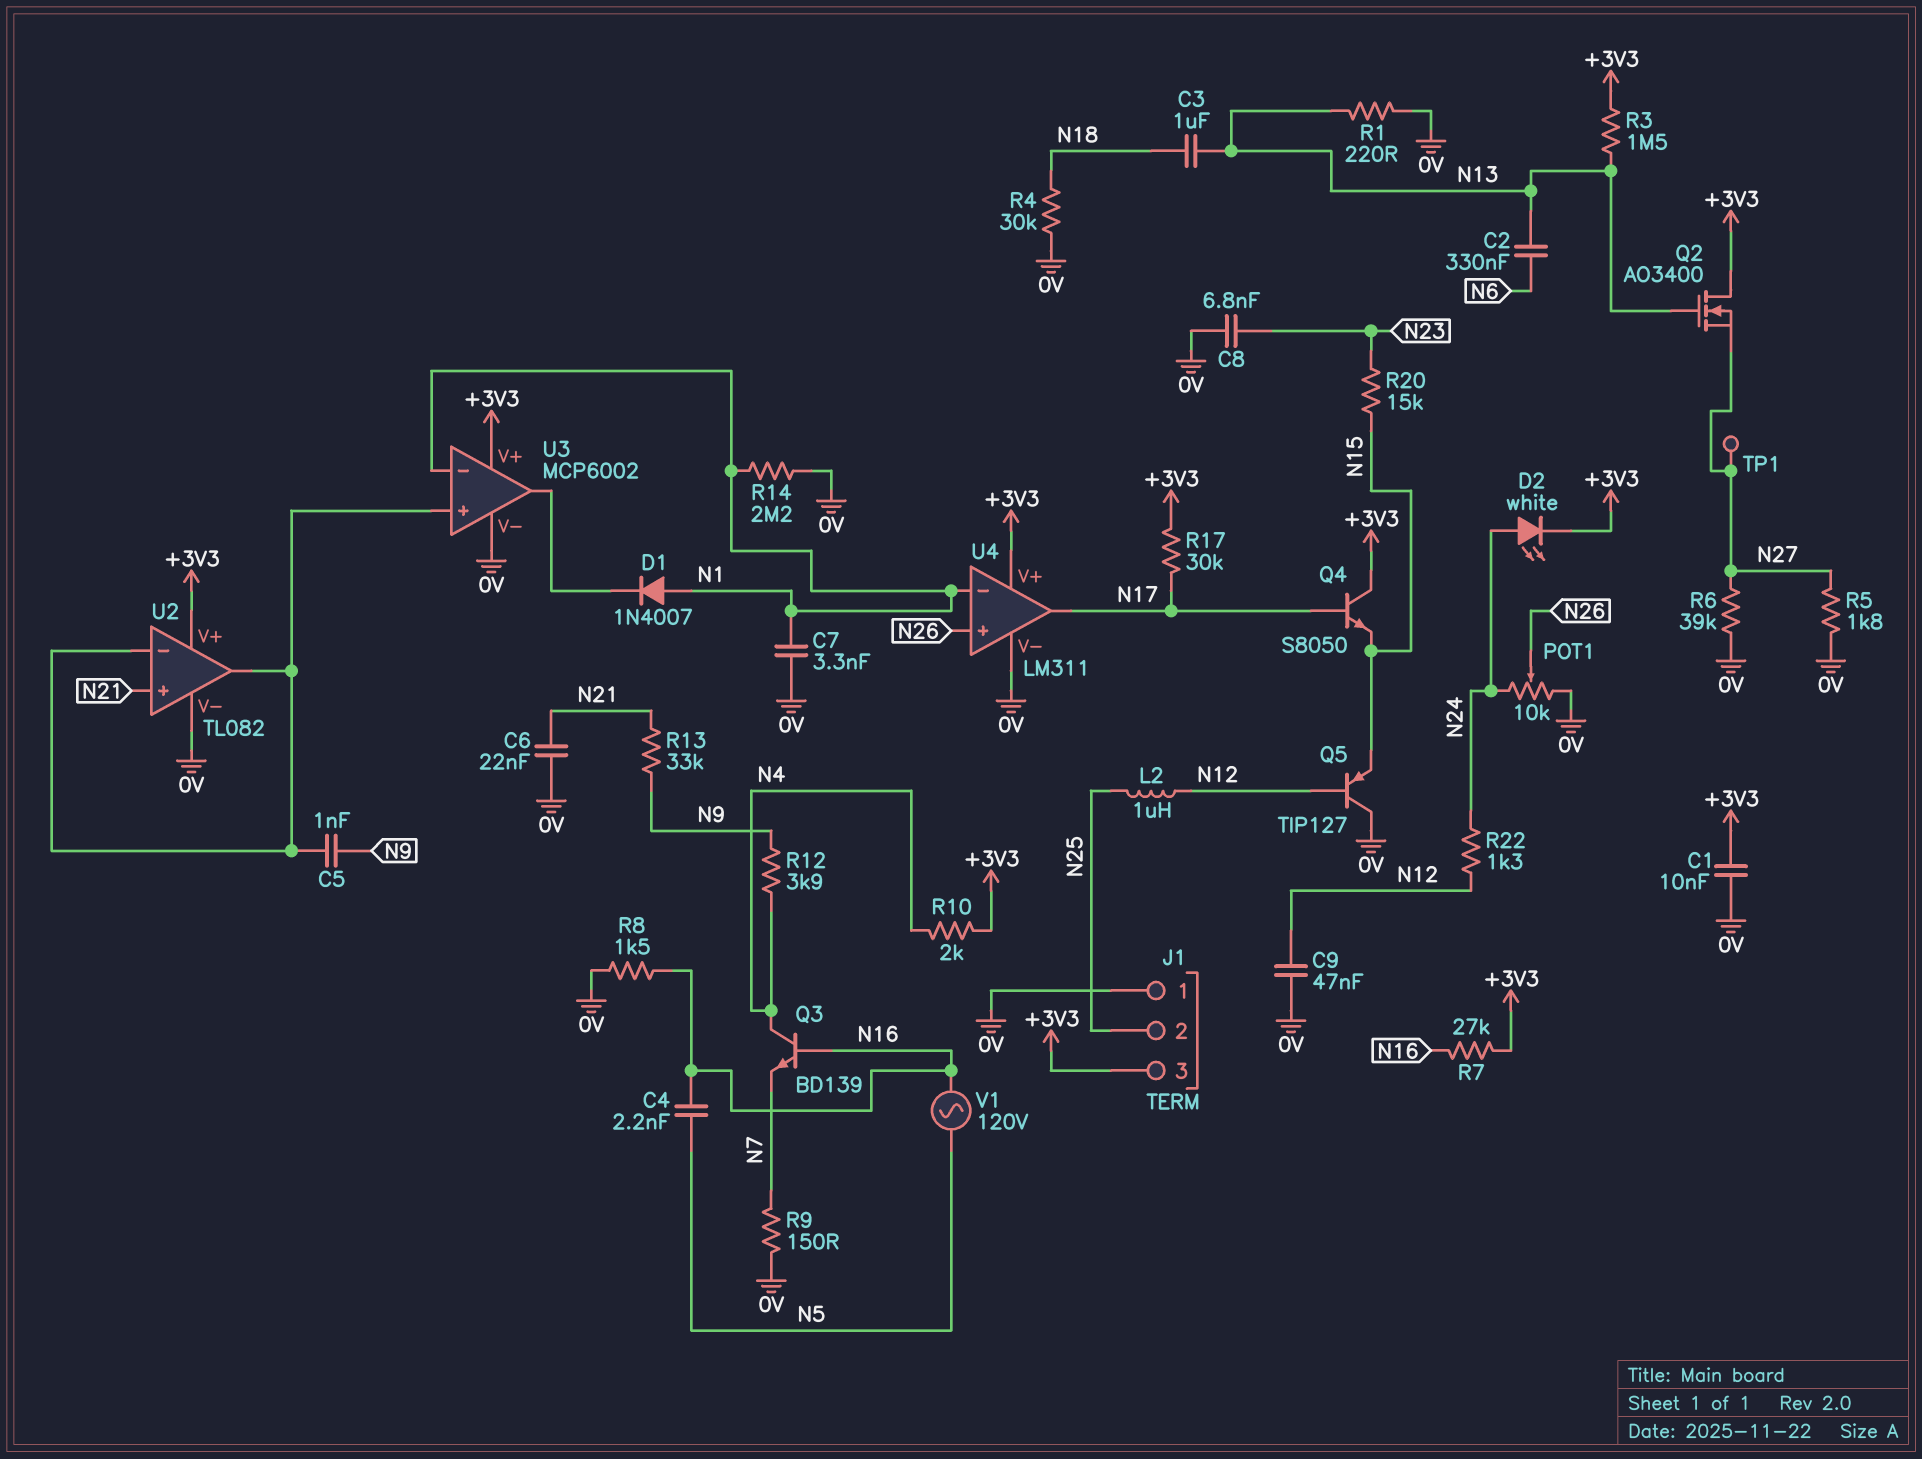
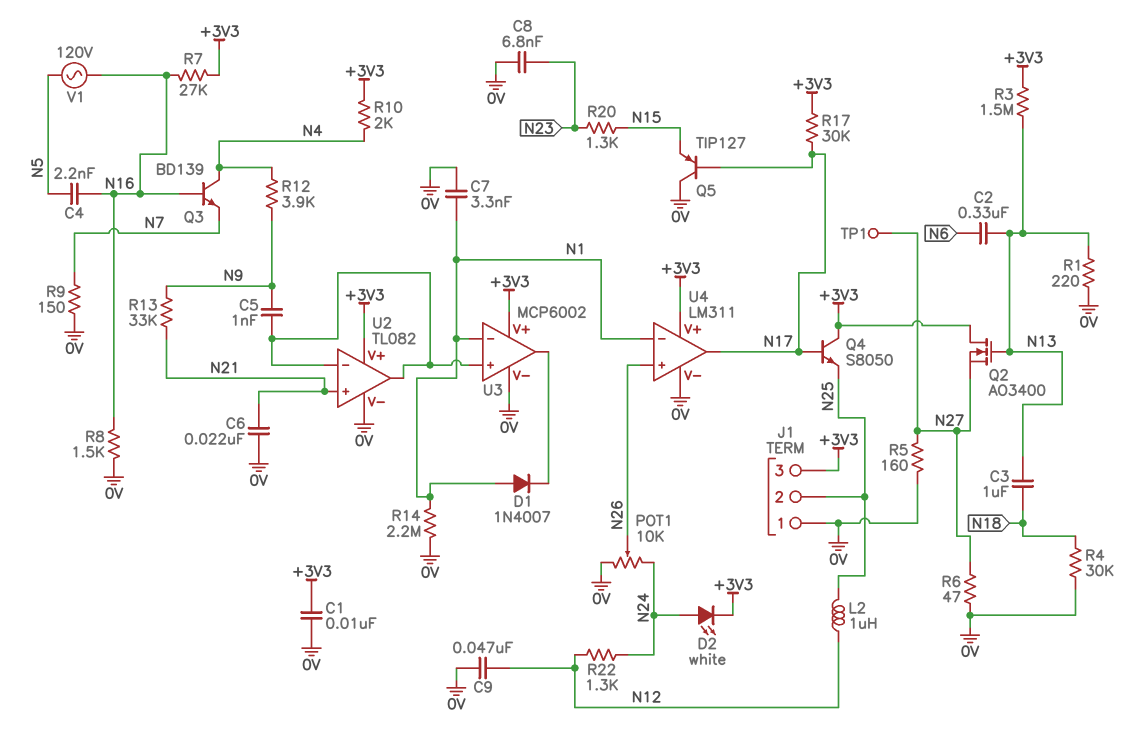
Q4: NPN S8050 (B N17, C +3V3, E N15) -> NPN S8050 (B N17, C +3V3, E N25)
Q5: PNP TIP127 (B N12, C 0V, E N15) -> PNP TIP127 (B N17, C 0V, E N15)
R5: 1.8k (0V, N27) -> 160 (0V, N27)
R6: 39k (0V, N27) -> 47 (0V, N27)
R20: 15k (N15, N23) -> 1.3k (N15, N23)

